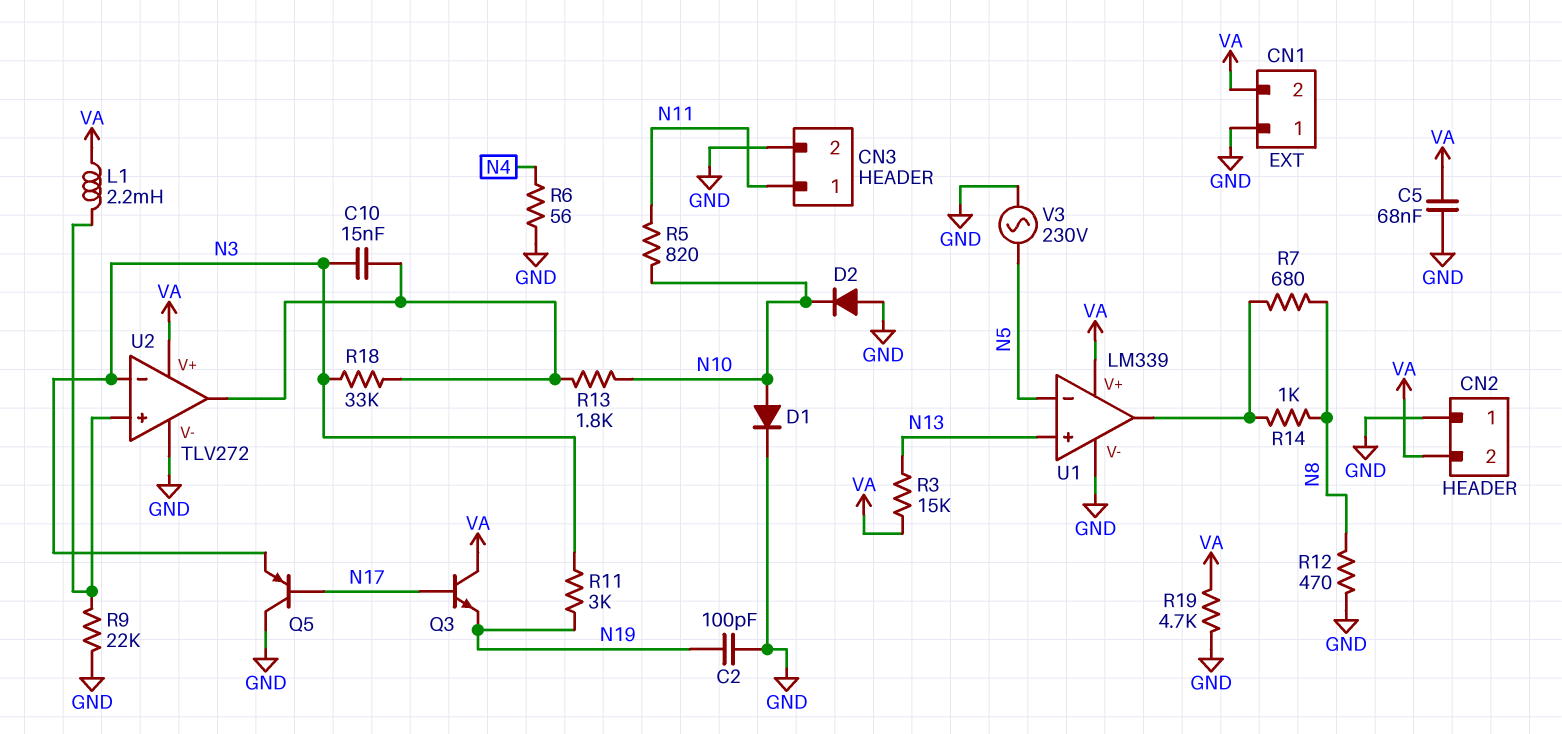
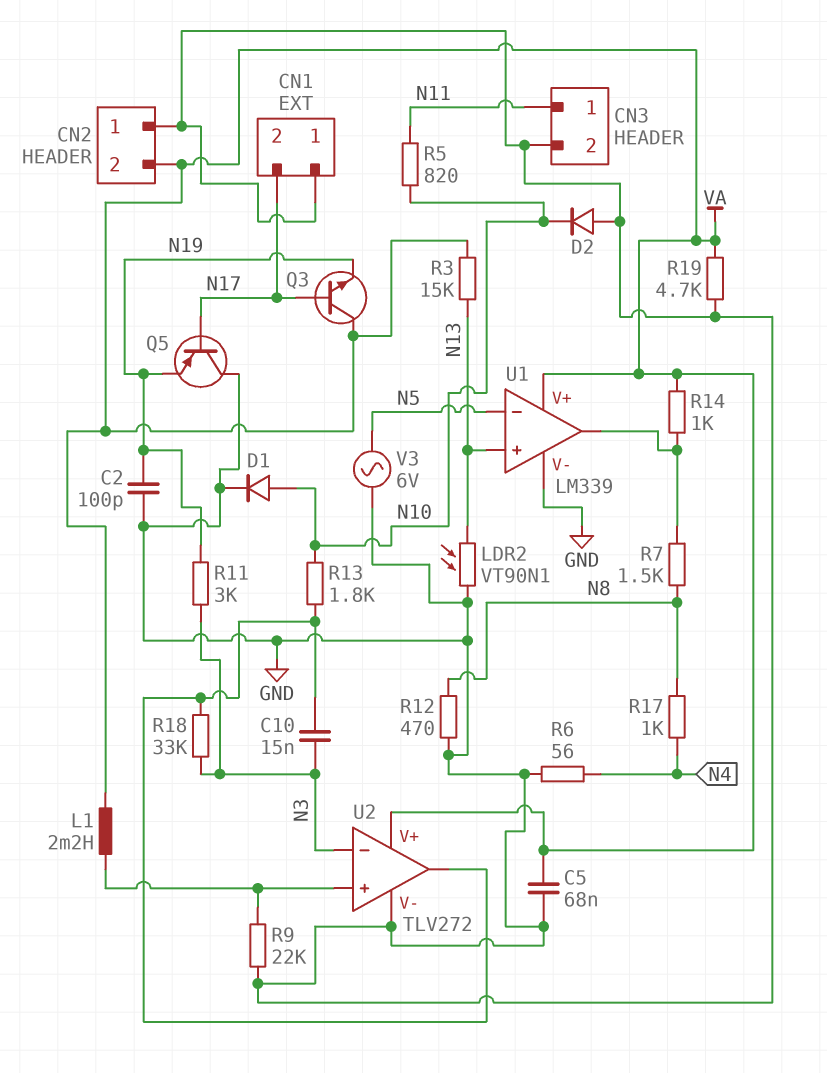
CN1 pin 2: VA -> N17
LDR2: none -> VT90N1 (GND, N13)
Q5: PNP (B N17, C GND, E N3) -> PNP (B N17, C GND, E N19)
R7: 680 (N8, U1/out) -> 1.5k (N8, U1/out)
R14: 1k (N8, U1/out) -> 1k (U1/out, VA)
R17: none -> 1k (N4, N8)
V3: AC 230V (GND, N5) -> AC 6V (GND, N5)

